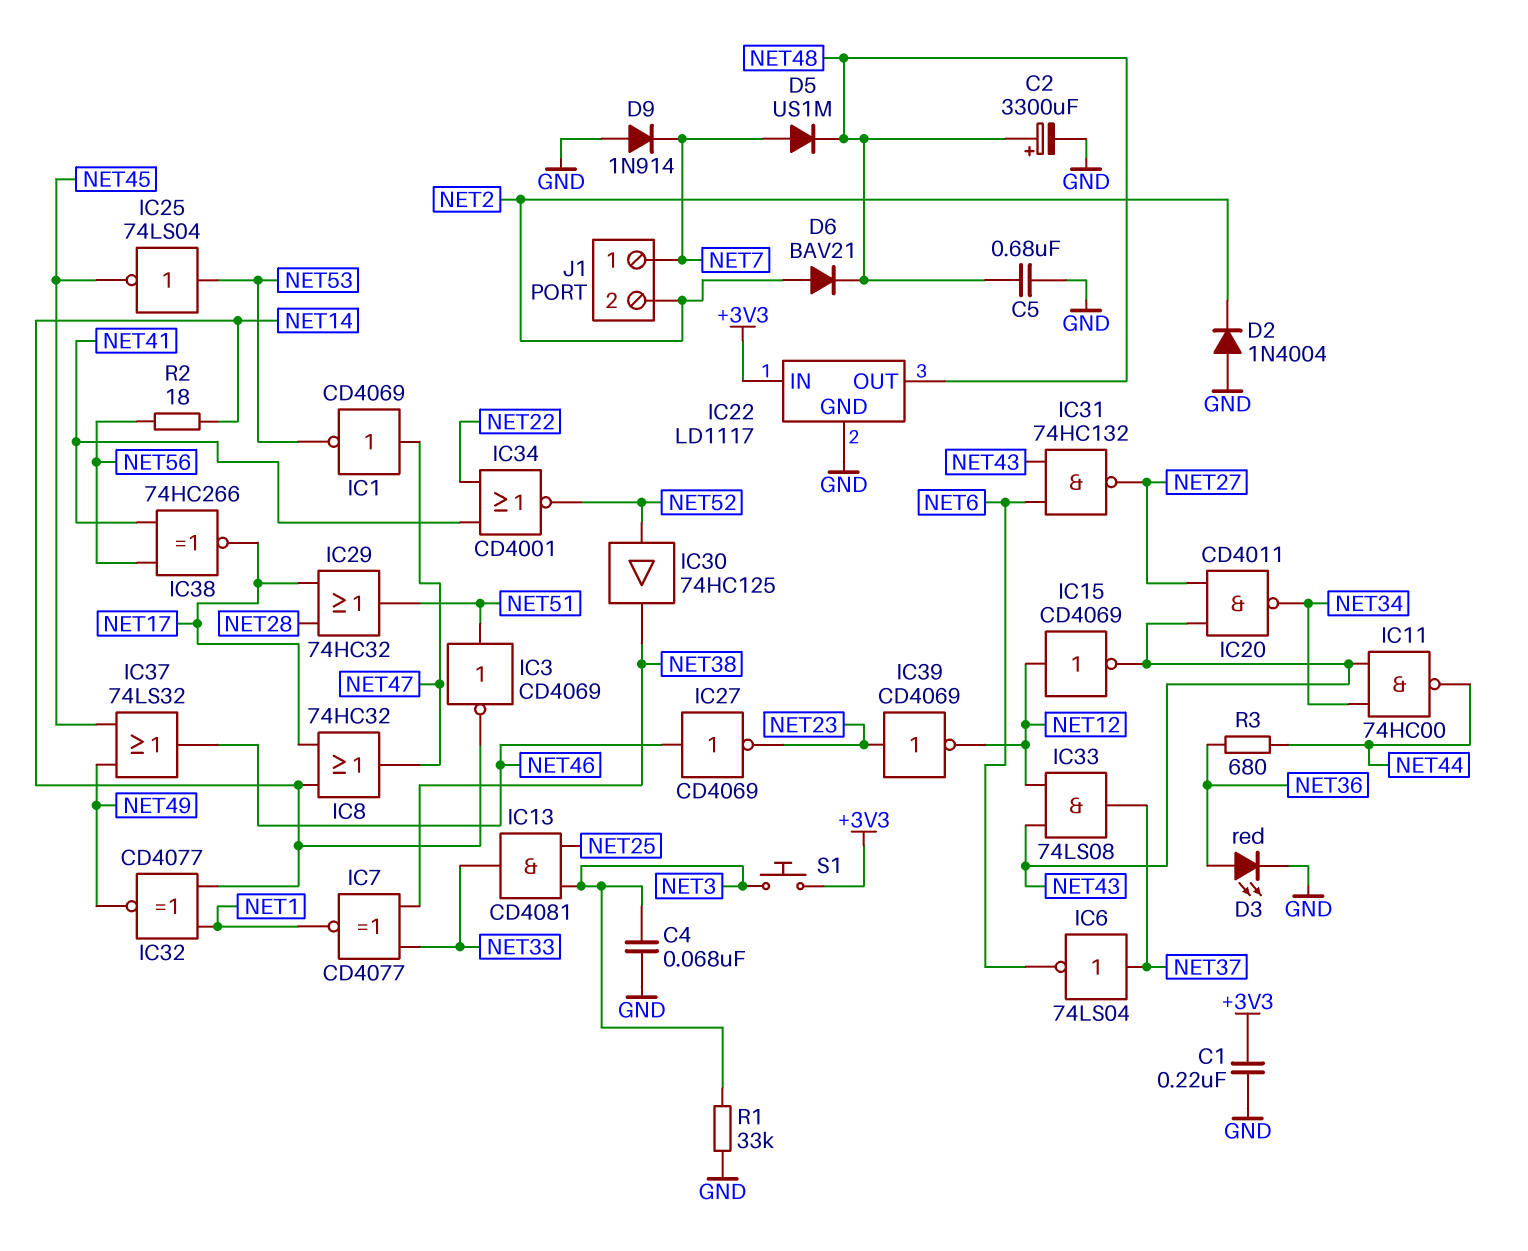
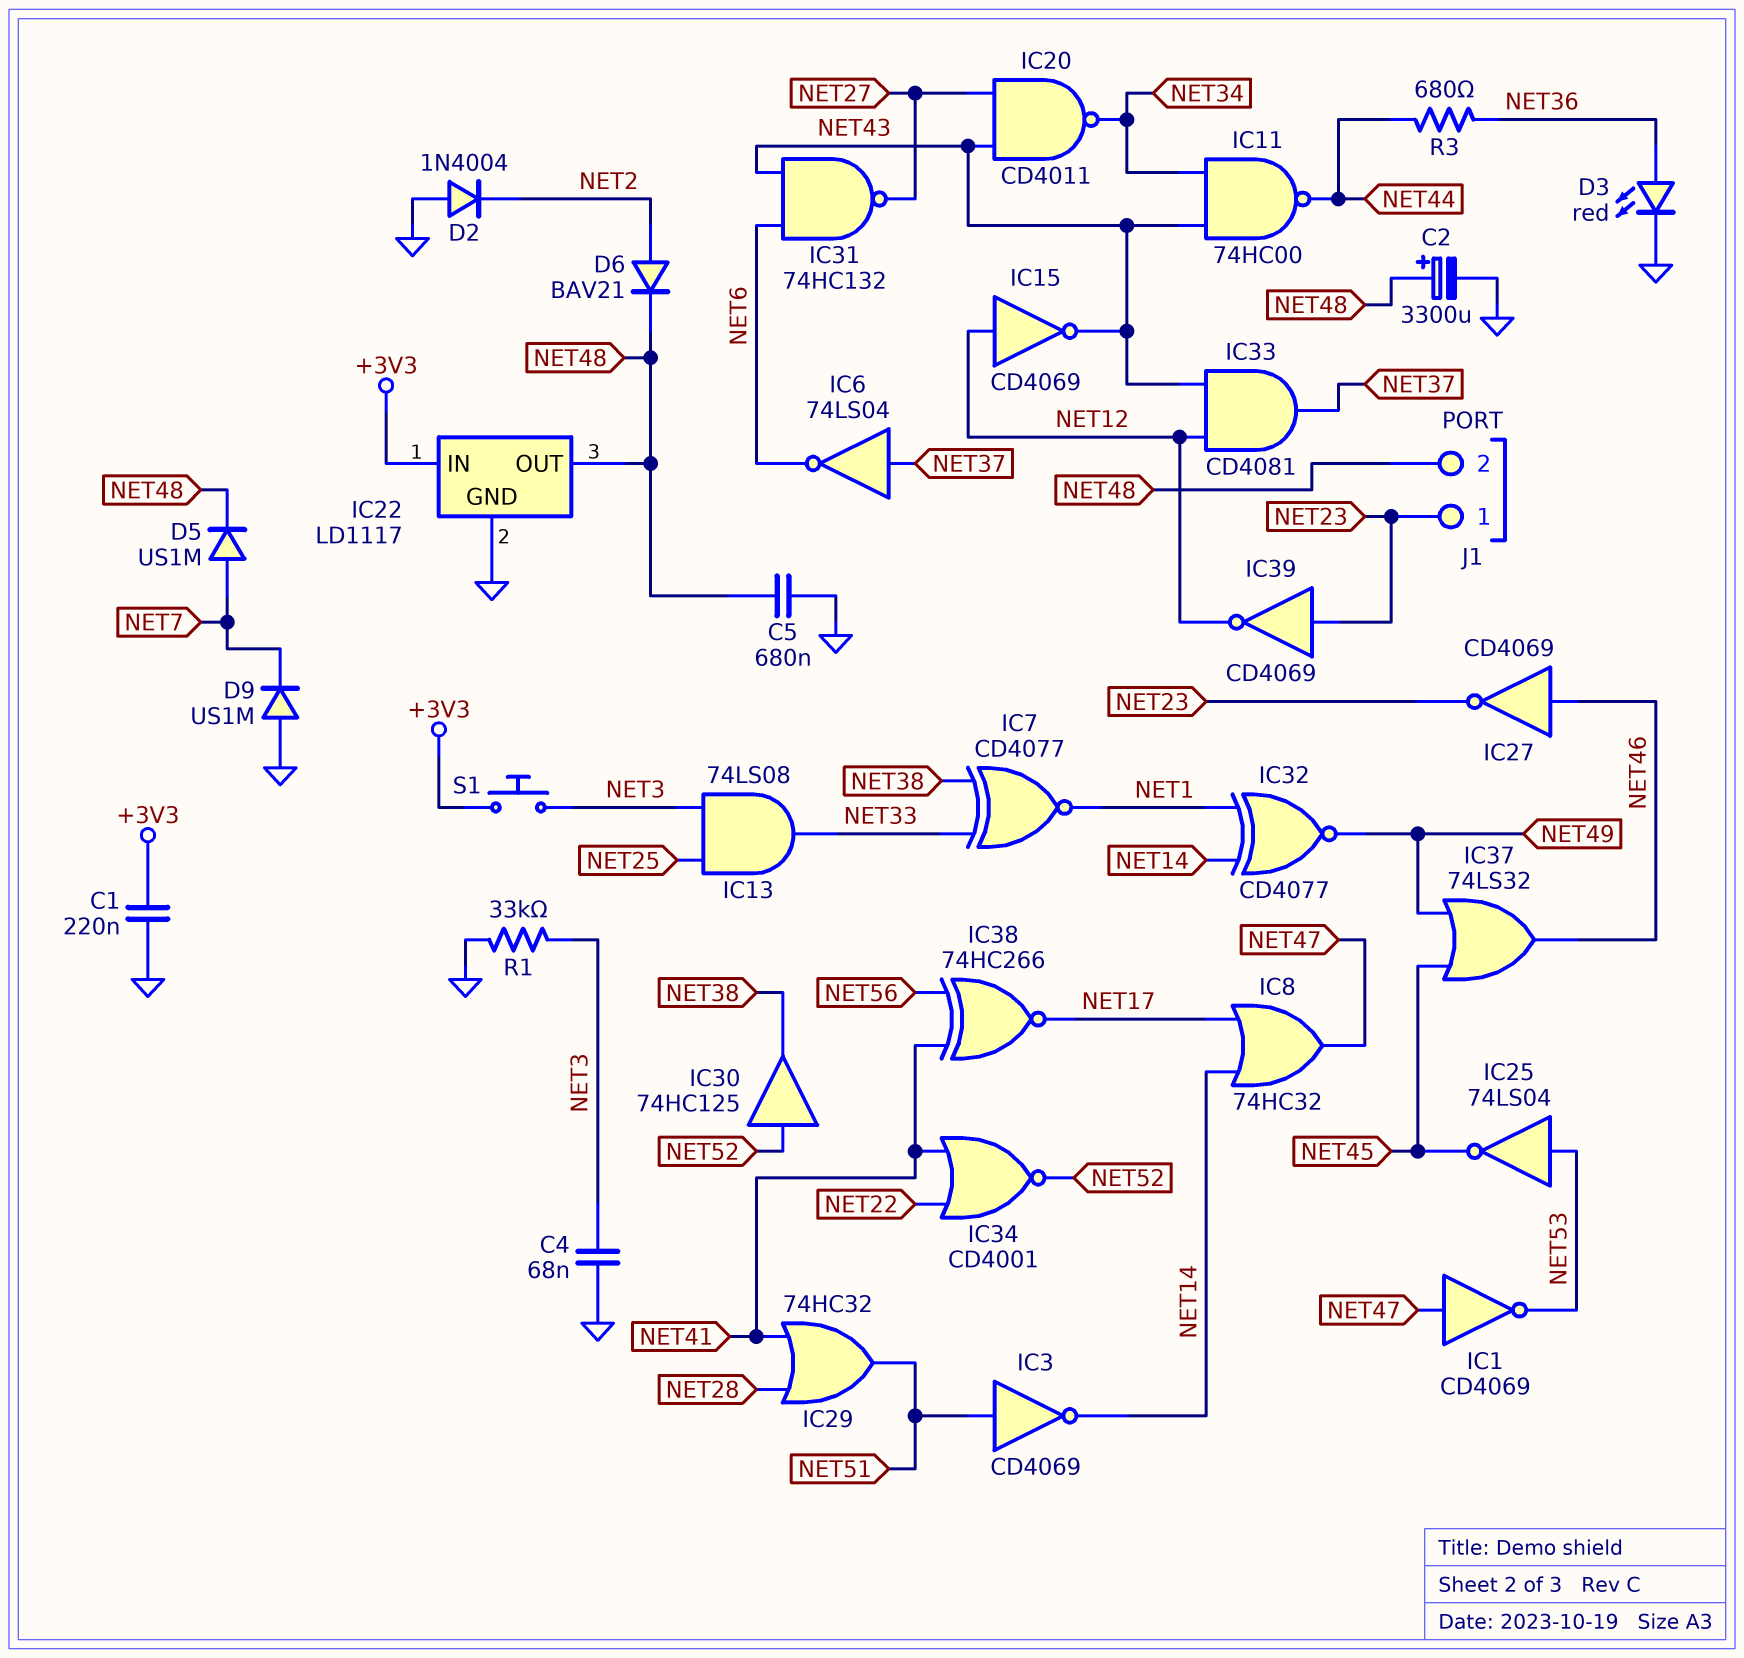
D9: diode 1N914 (A GND, K NET7) -> diode US1M (A GND, K NET7)
IC13: AND CD4081 (in NET3, in NET25, out NET33) -> AND 74LS08 (in NET3, in NET25, out NET33)
IC29: OR 74HC32 (in NET17, in NET28, out NET51) -> OR 74HC32 (in NET28, in NET41, out NET51)
IC33: AND 74LS08 (in NET12, in NET43, out NET37) -> AND CD4081 (in NET12, in NET43, out NET37)
J1 pin 1: NET7 -> NET23
J1 pin 2: NET2 -> NET48
R2: 18 (NET14, NET56) -> none

